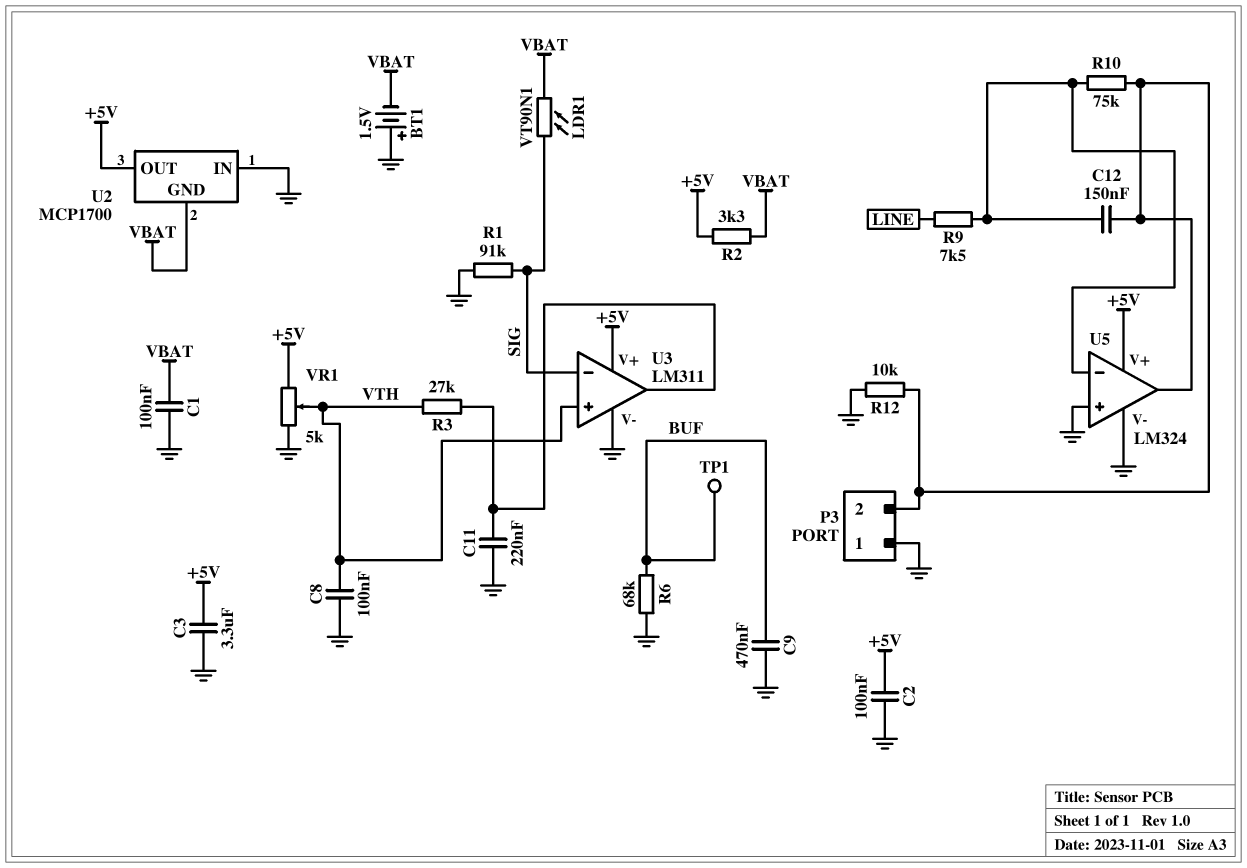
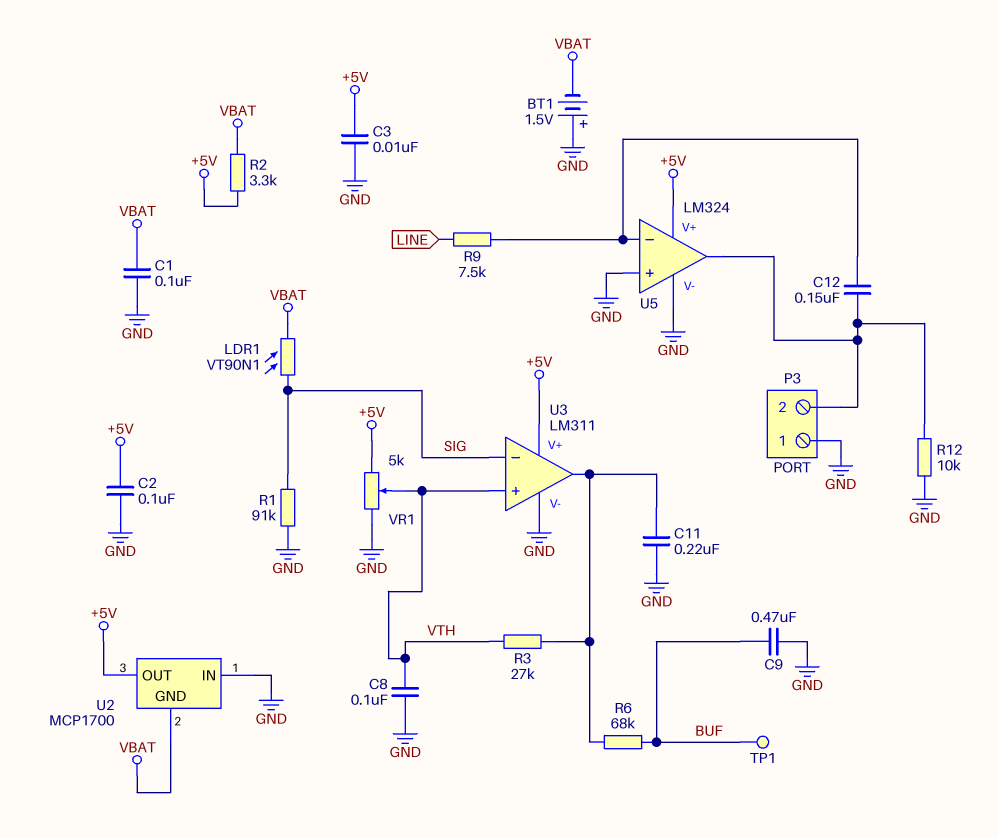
C3: 3.3uF (+5V, GND) -> 10nF (+5V, GND)
R6: 68k (BUF, GND) -> 68k (BUF, U3/out)
R10: 75k (P3/2, U5/in-) -> none

